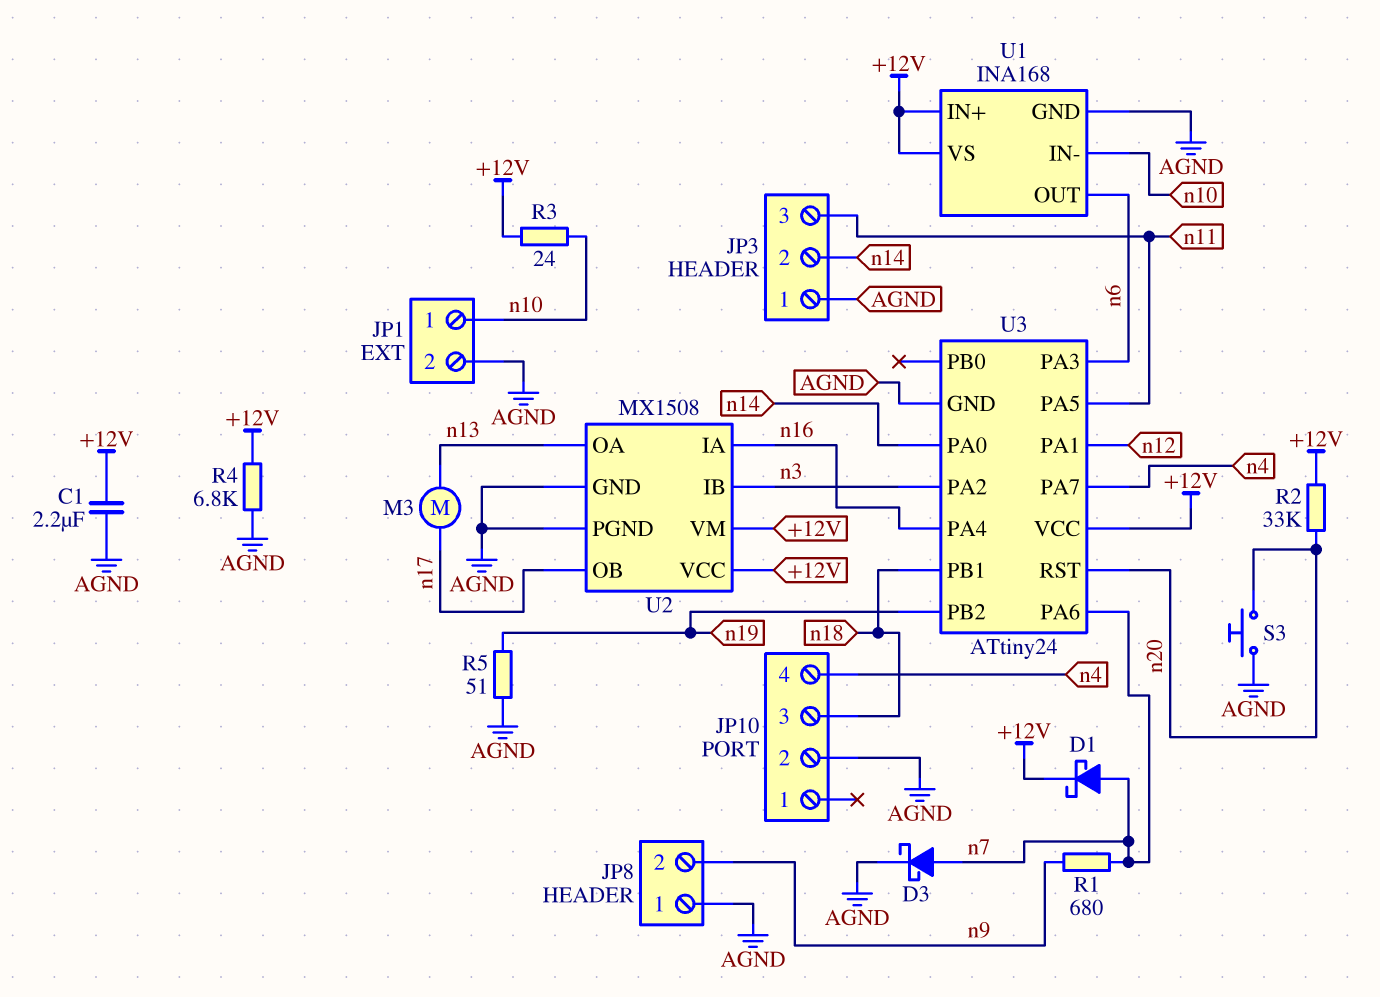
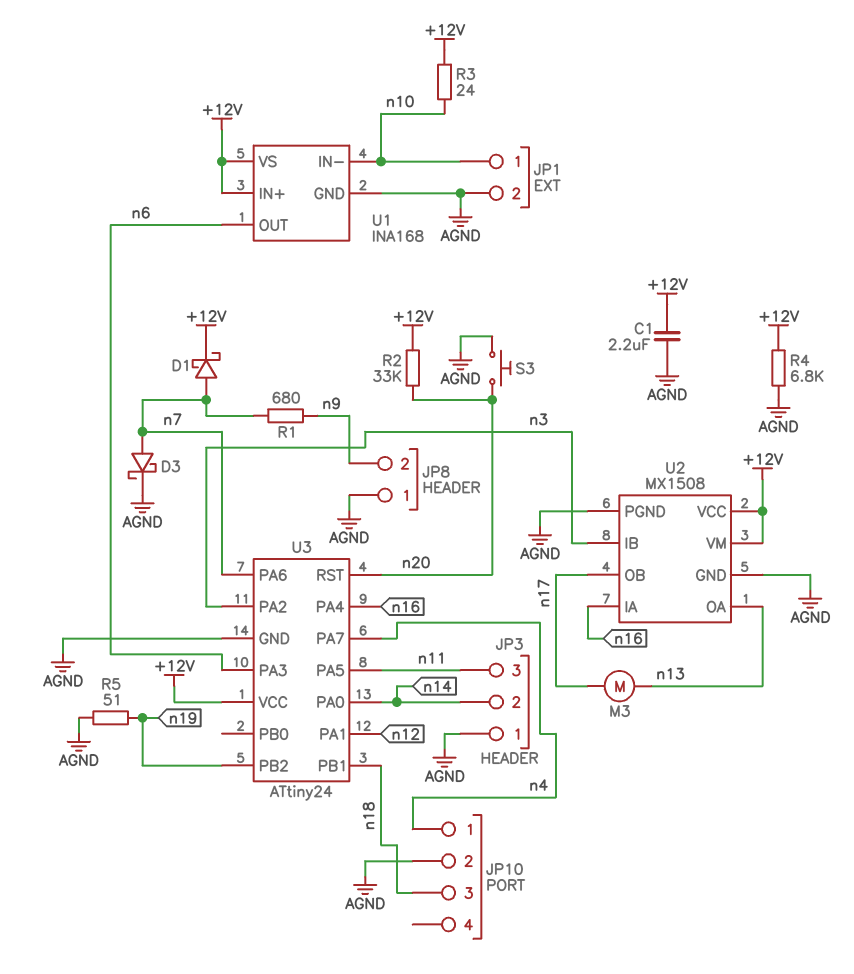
JP10 pin 1: none -> n4
JP10 pin 4: n4 -> none

